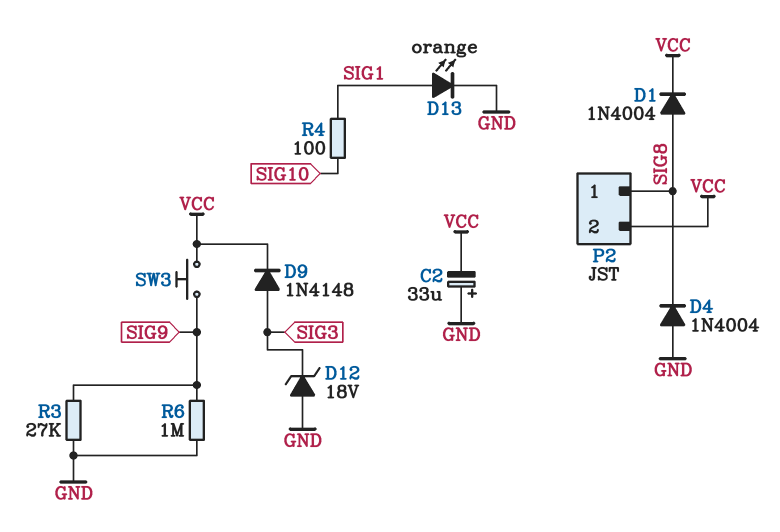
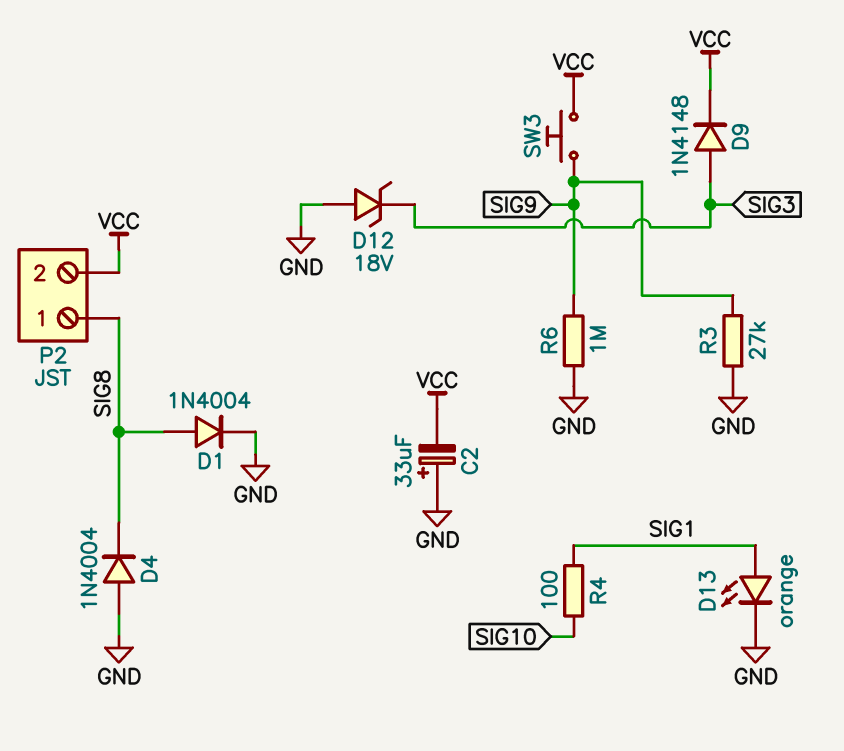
D1: diode 1N4004 (A SIG8, K VCC) -> diode 1N4004 (A SIG8, K GND)

